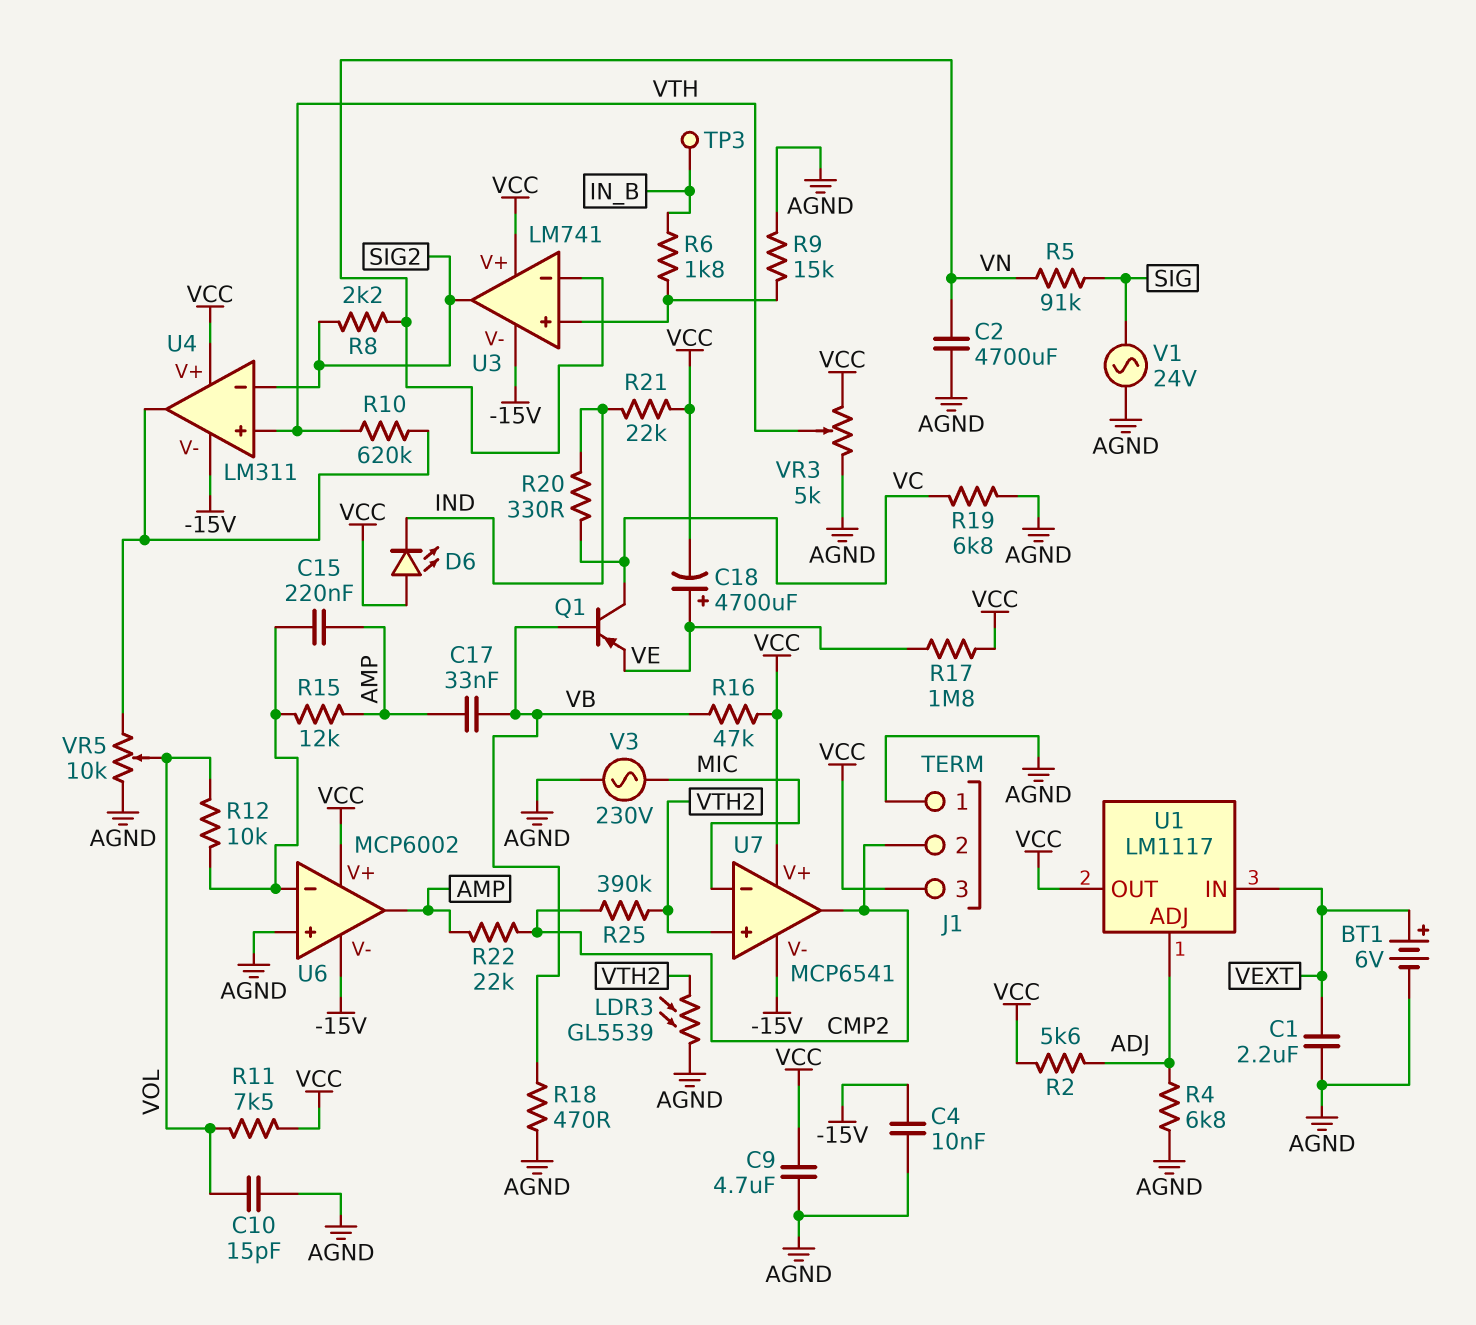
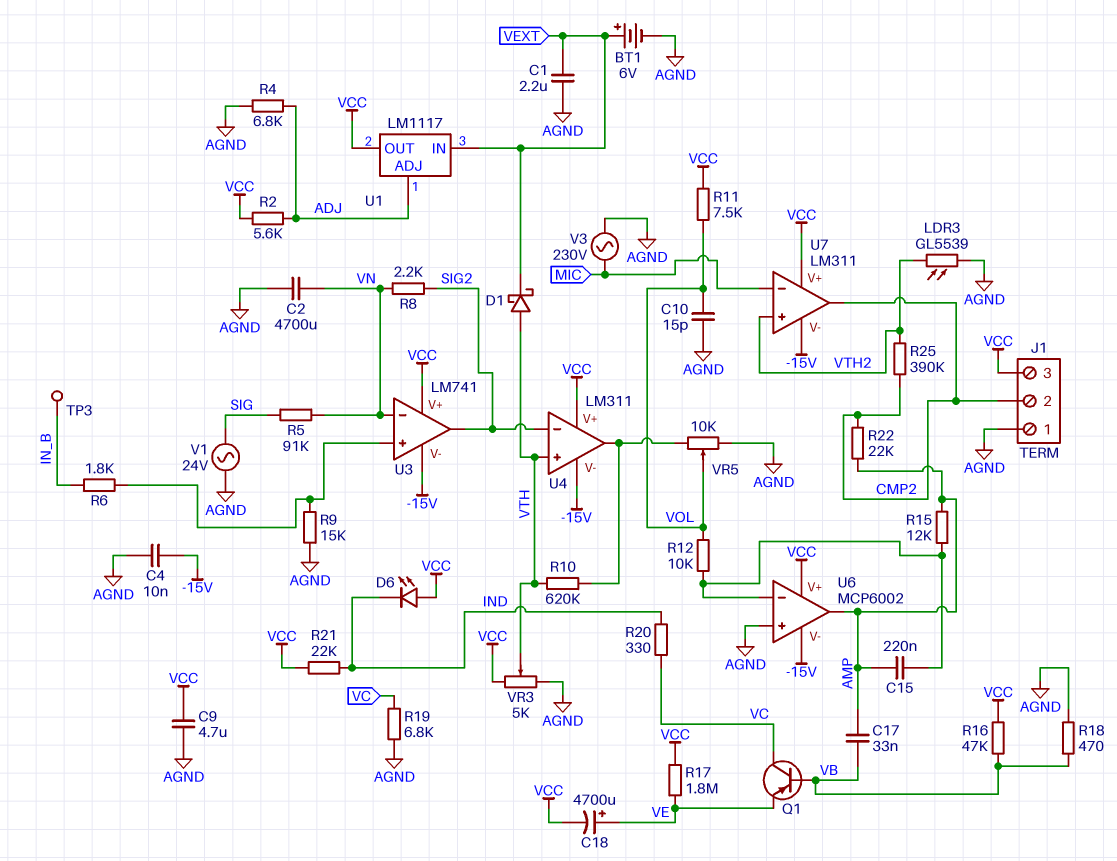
D1: none -> schottky (A VTH, K VEXT)
U7: MCP6541 -> LM311

